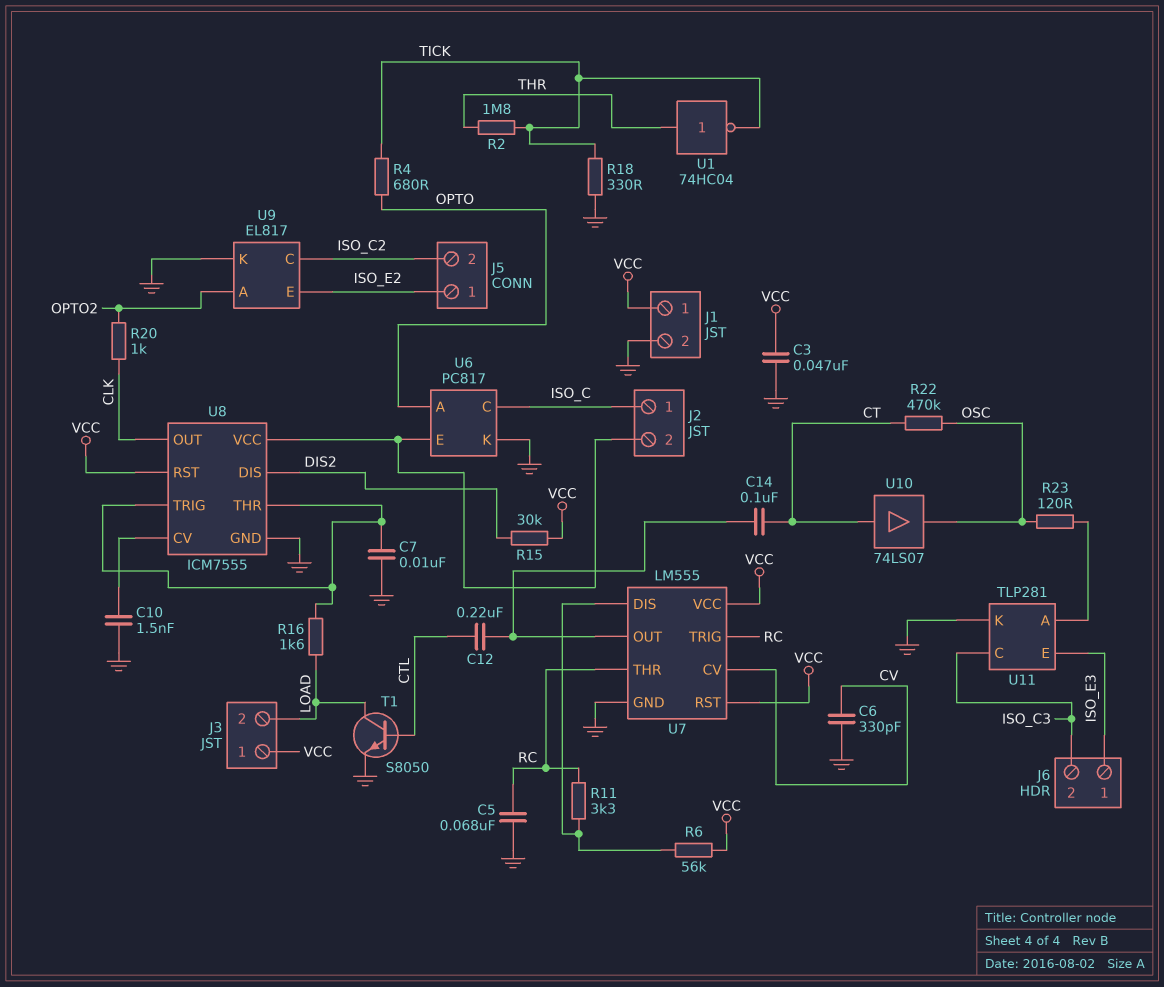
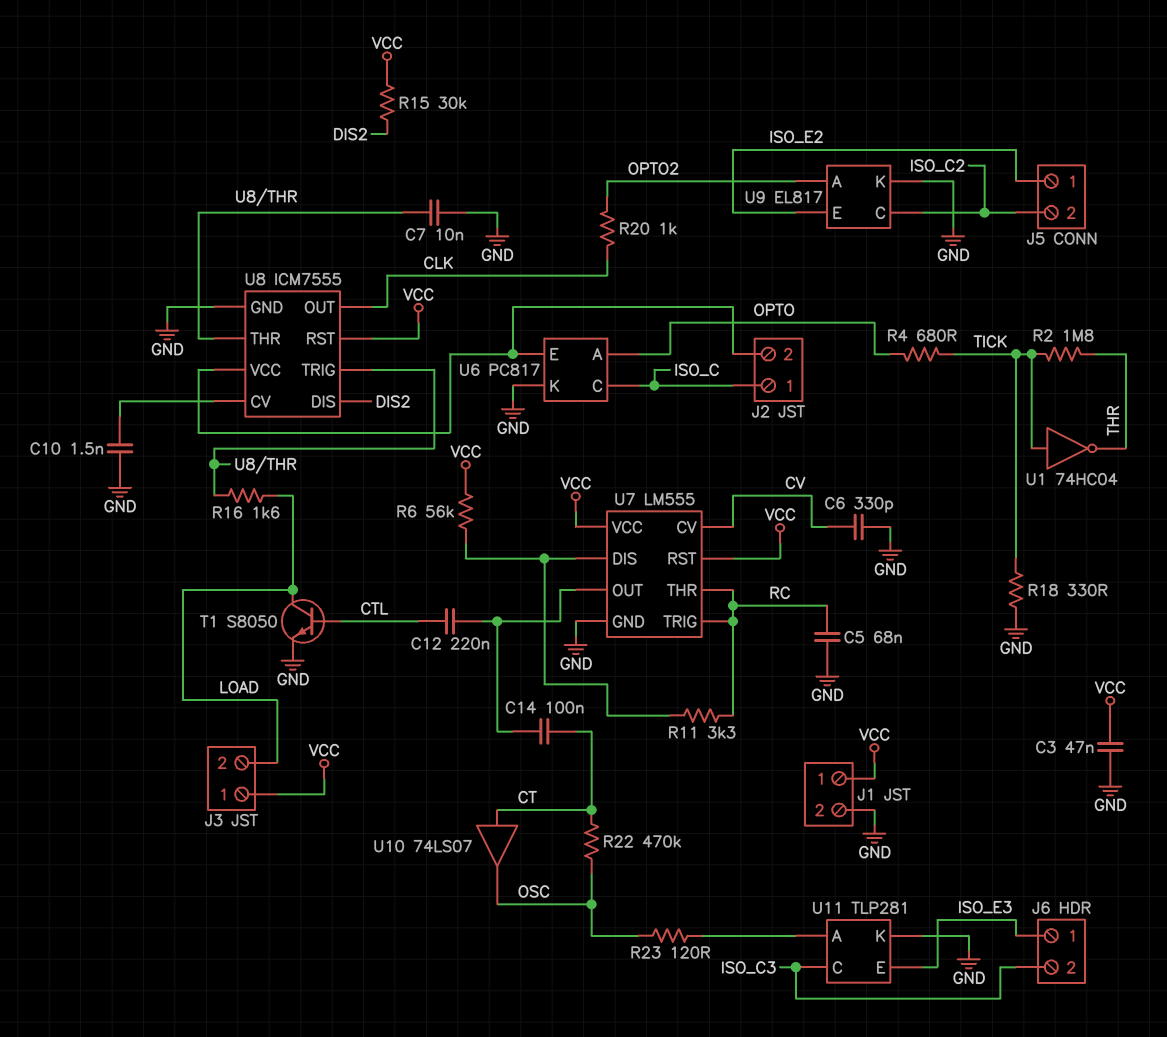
U1: NOT 74HC04 (in THR, out TICK) -> NOT 74HC04 (in TICK, out THR)

